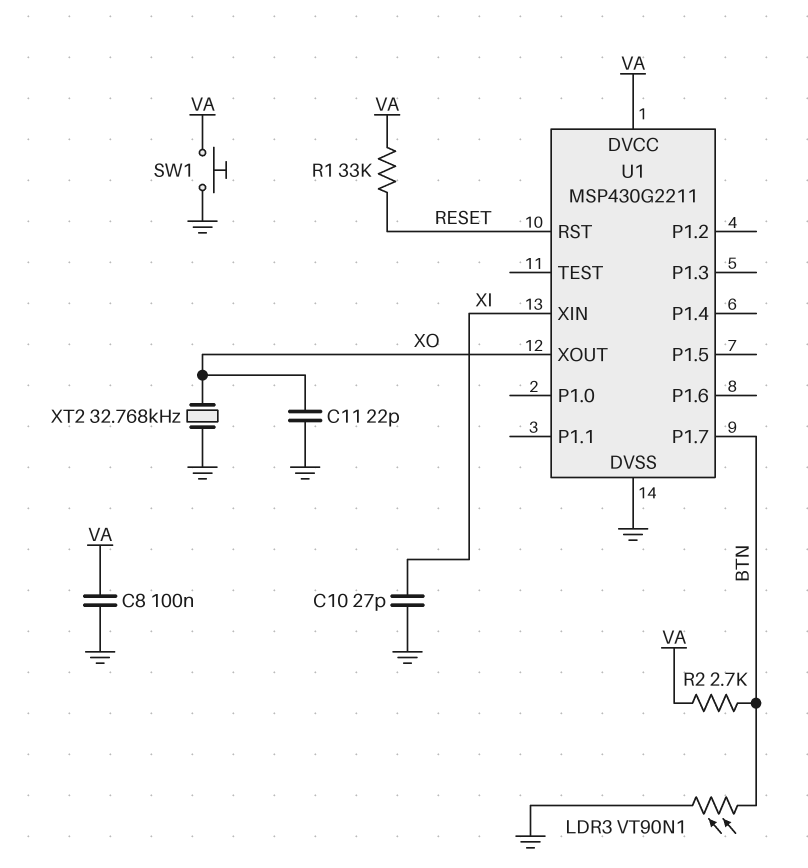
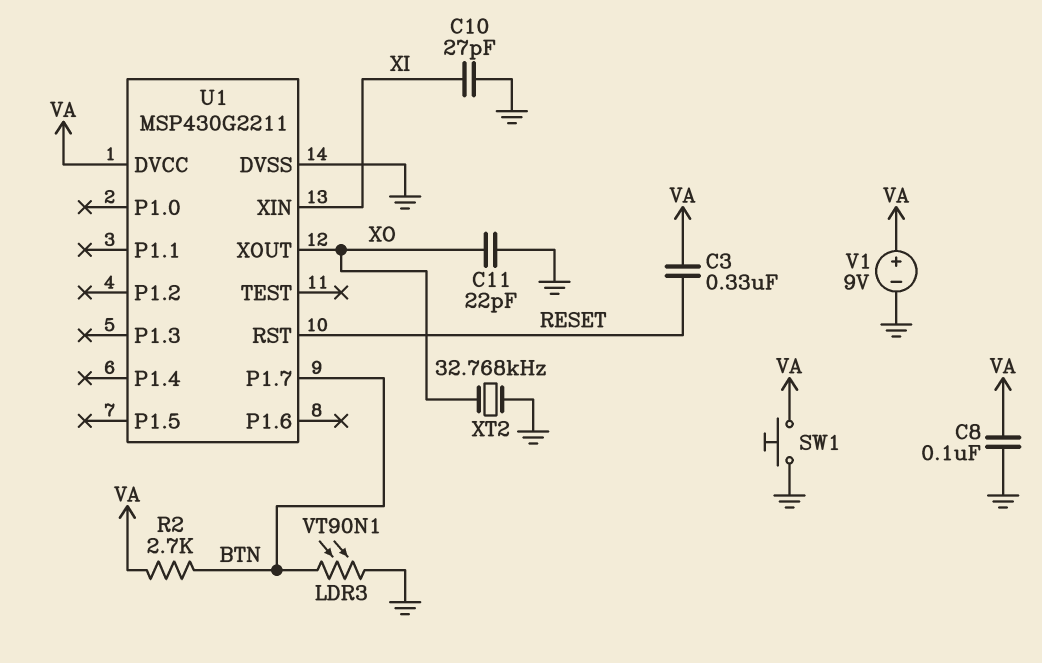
C3: none -> 330nF (RESET, VA)
R1: 33k (RESET, VA) -> none
V1: none -> 9V (plus VA, minus GND)

